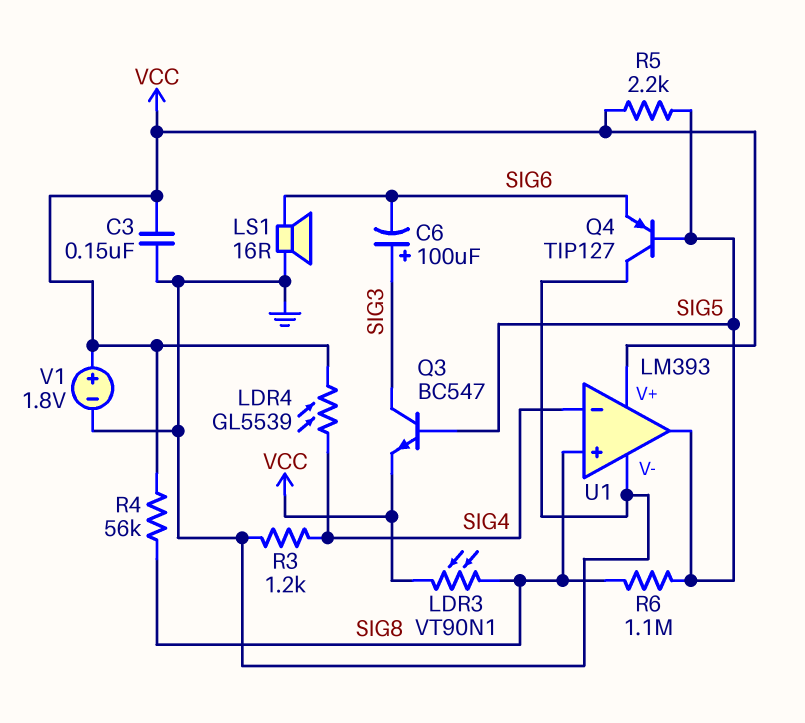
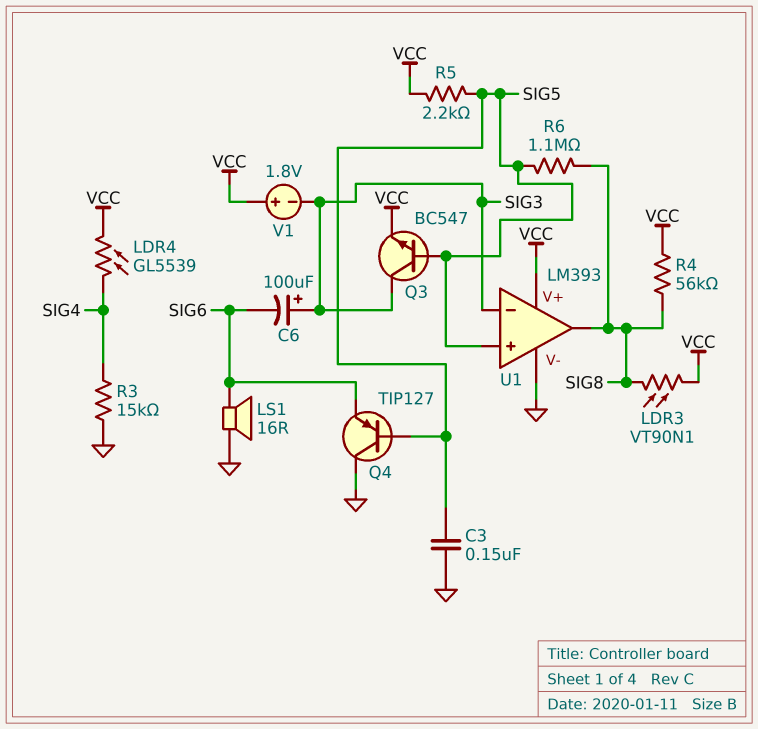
C3: 150nF (GND, VCC) -> 150nF (GND, SIG5)
R3: 1.2k (GND, SIG4) -> 15k (GND, SIG4)
U1 pin in+: SIG8 -> SIG5
U1 pin in-: SIG4 -> SIG3
U1 pin out: SIG5 -> SIG8
V1: 1.8V (plus VCC, minus GND) -> 1.8V (plus VCC, minus SIG3)

